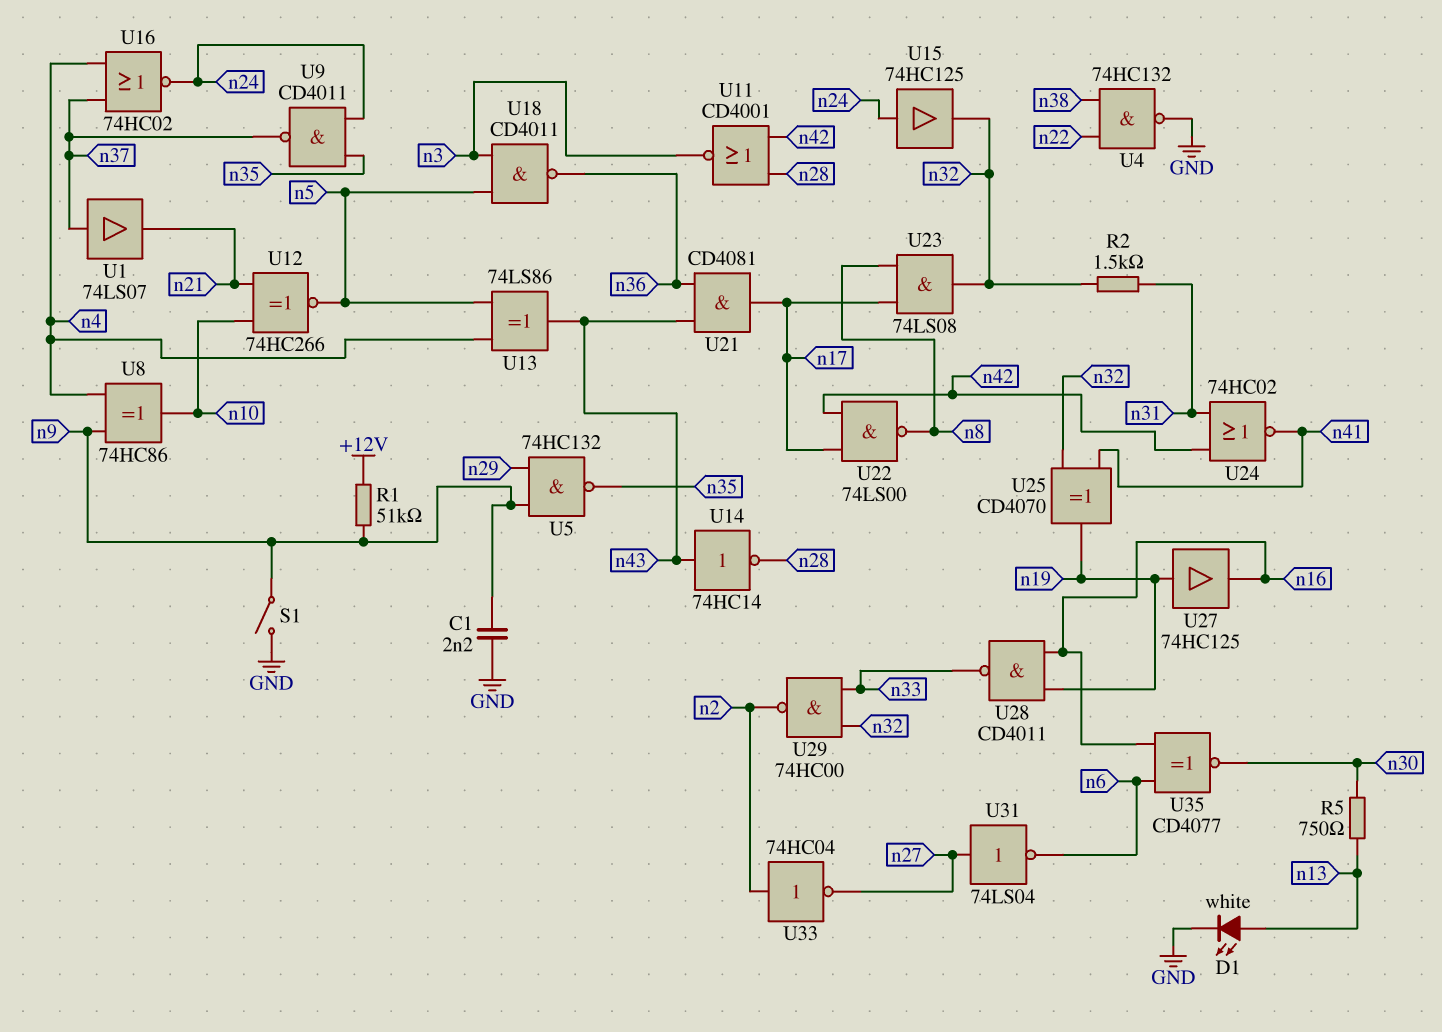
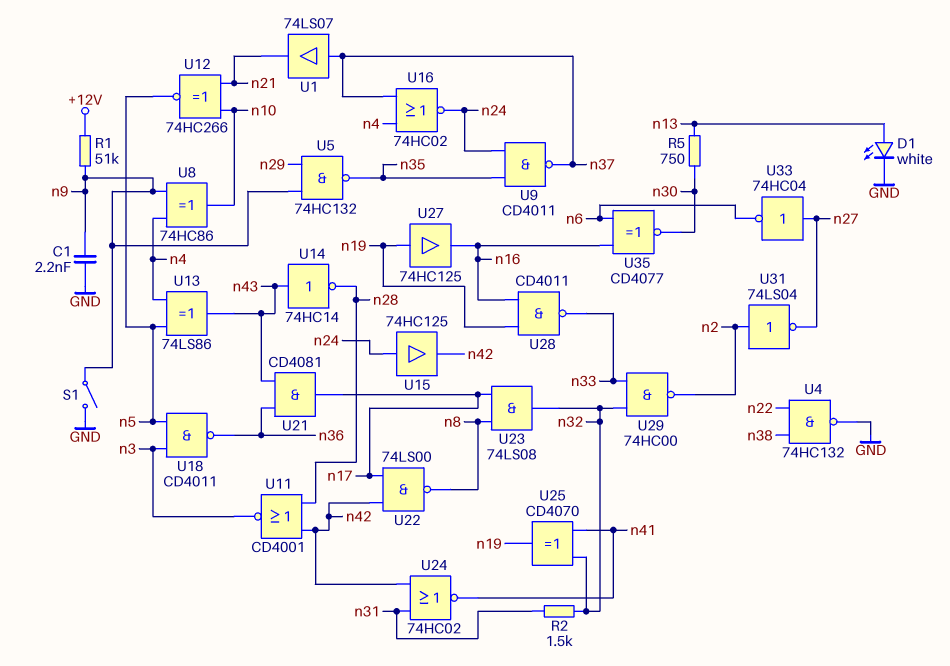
U15: buffer 74HC125 (in n24, out n32) -> buffer 74HC125 (in n24, out n42)
U31: NOT 74LS04 (in n27, out n6) -> NOT 74LS04 (in n2, out n27)
U33: NOT 74HC04 (in n2, out n27) -> NOT 74HC04 (in n27, out n6)

